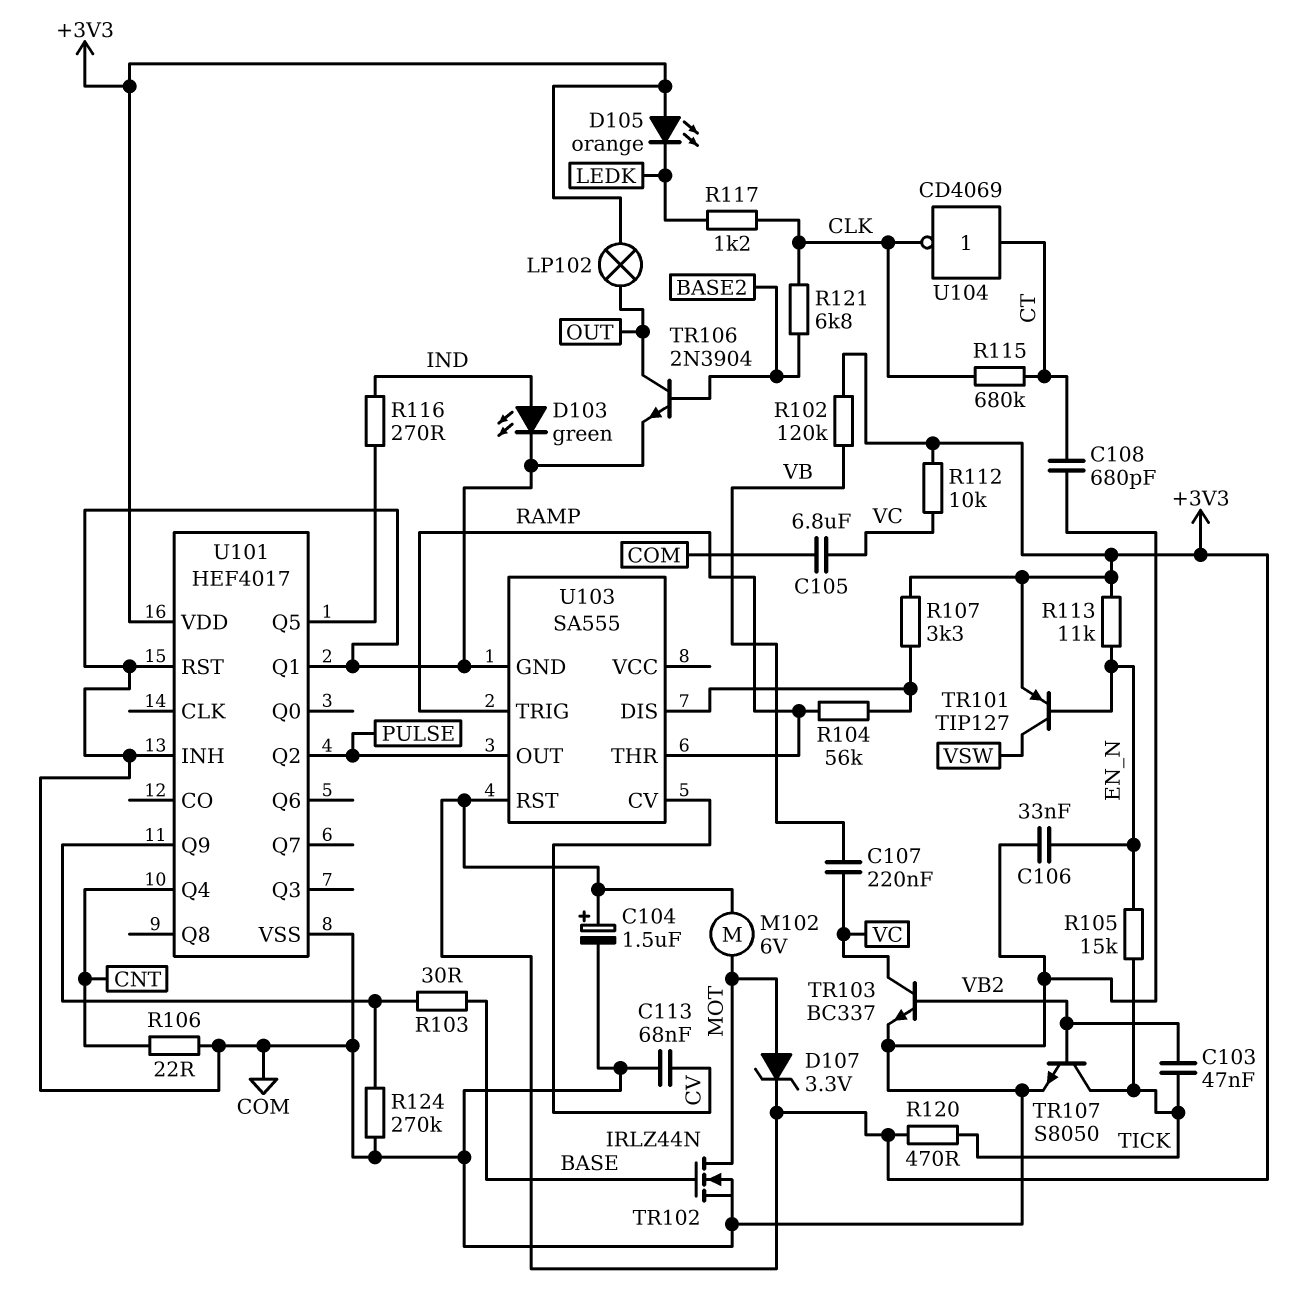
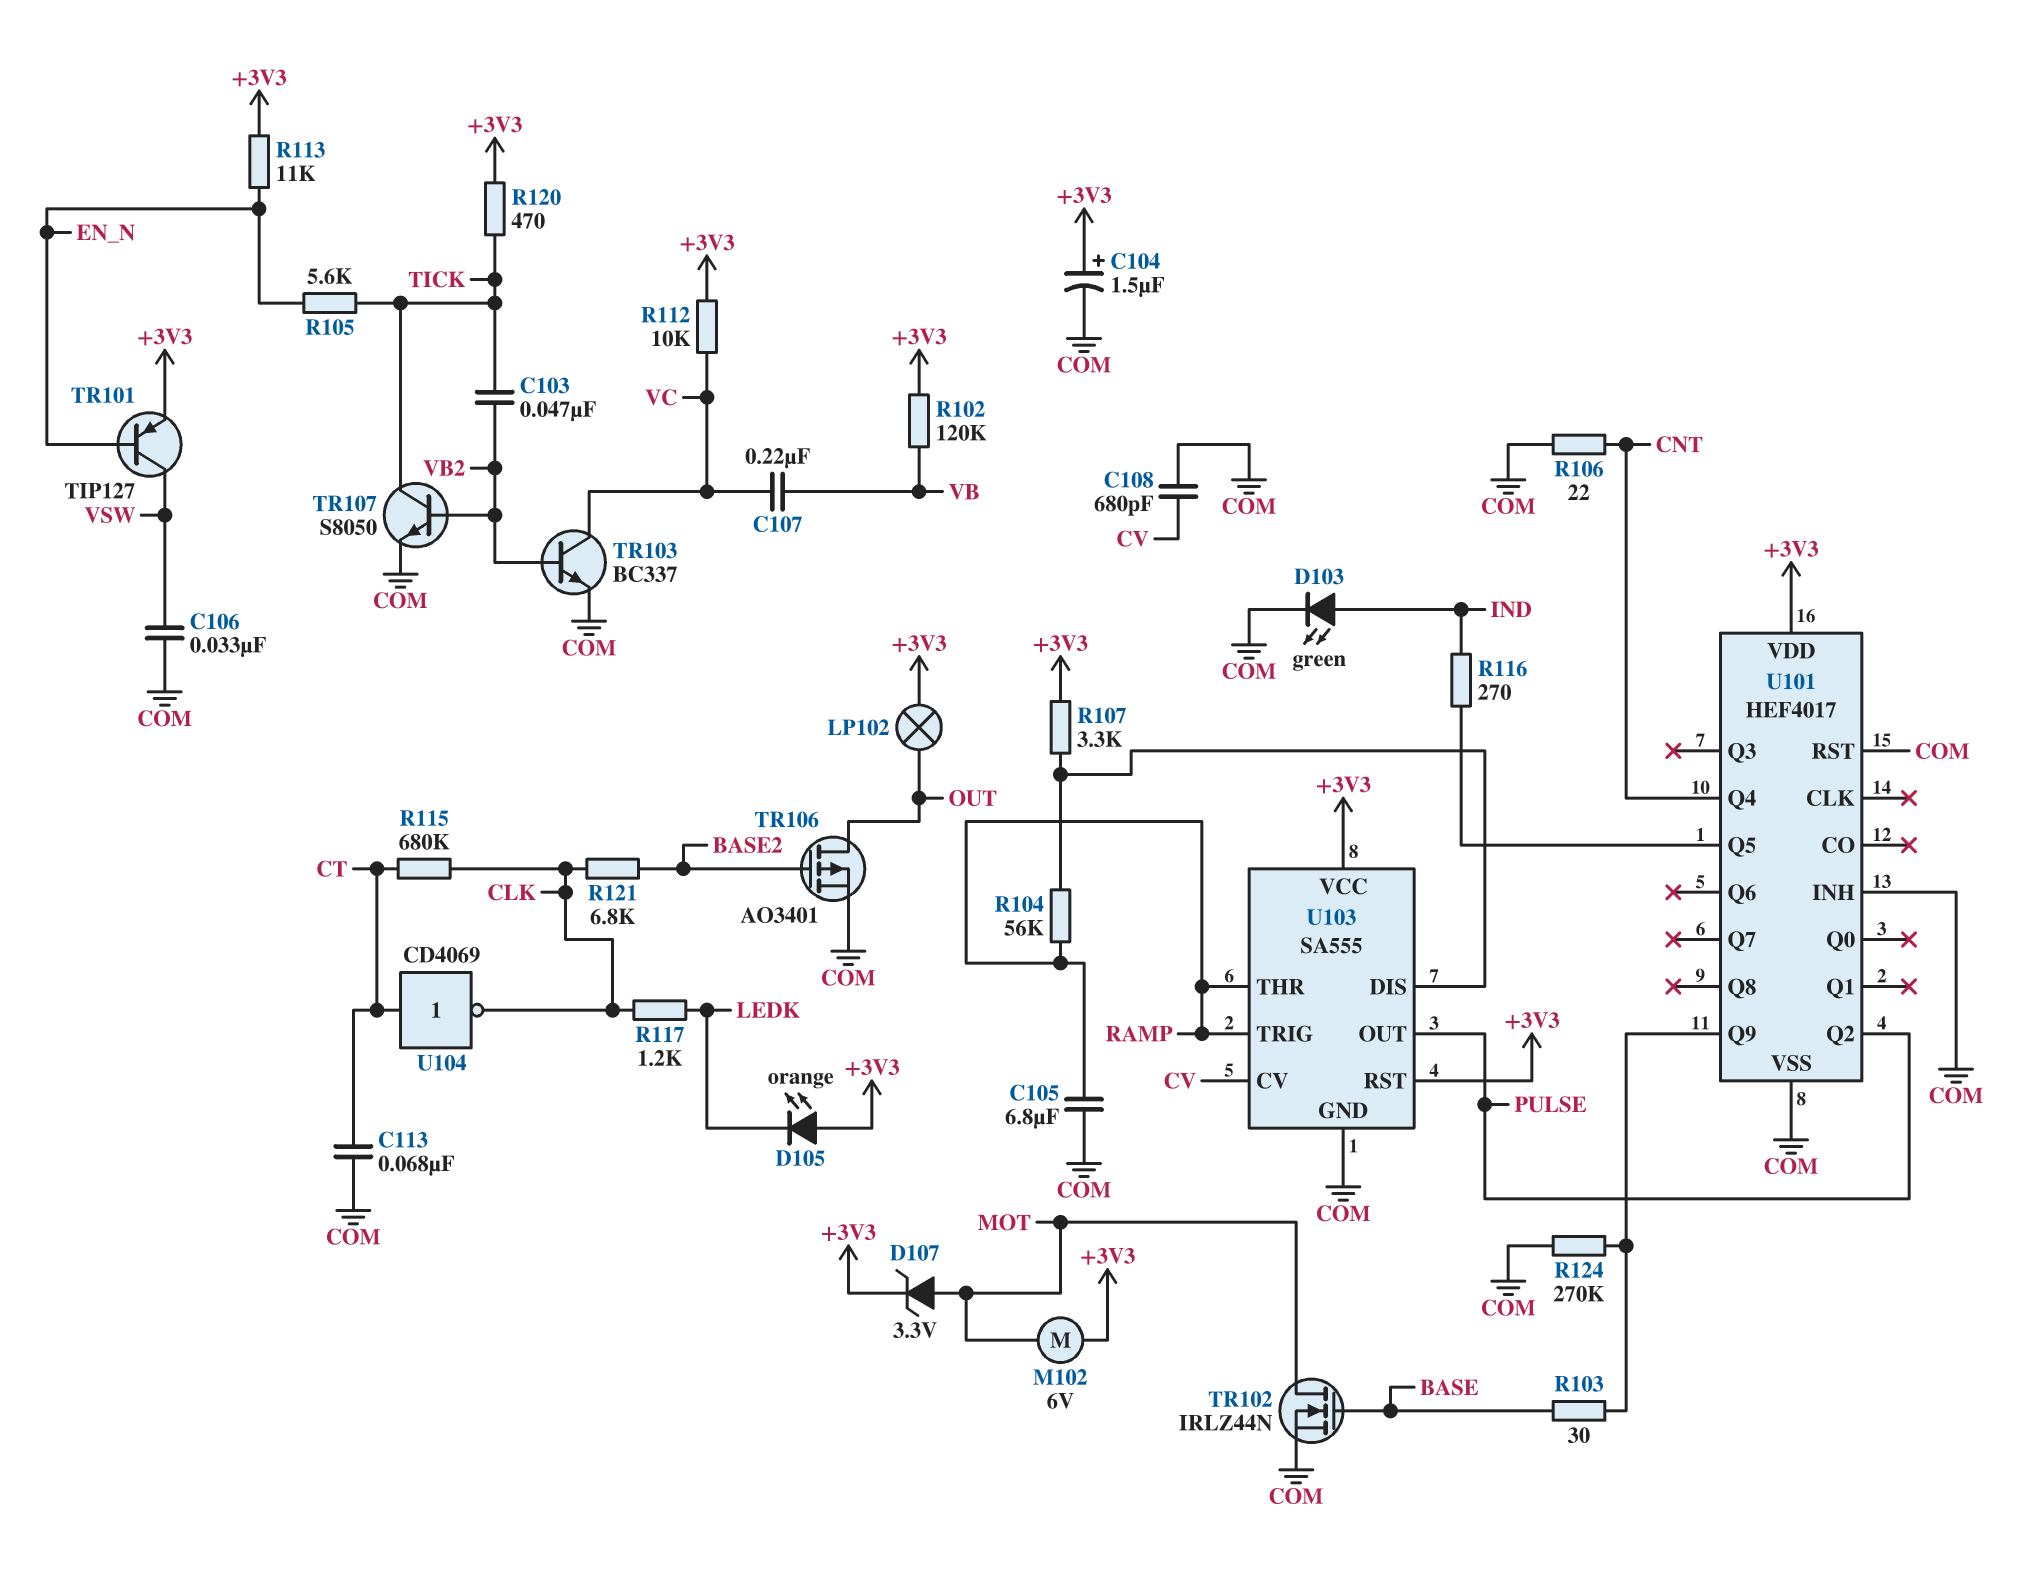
C105: 6.8uF (COM, VC) -> 6.8uF (COM, RAMP)
C106: 33nF (COM, EN_N) -> 33nF (COM, VSW)
C108: 680pF (COM, CT) -> 680pF (COM, CV)
C113: 68nF (COM, CV) -> 68nF (COM, CT)
R105: 15k (EN_N, TICK) -> 5.6k (EN_N, TICK)
TR106: NPN 2N3904 (B BASE2, C OUT, E COM) -> PMOS AO3401 (G BASE2, D OUT, S COM)
U101 pin Q1: COM -> none
U103 pin VCC: none -> +3V3

